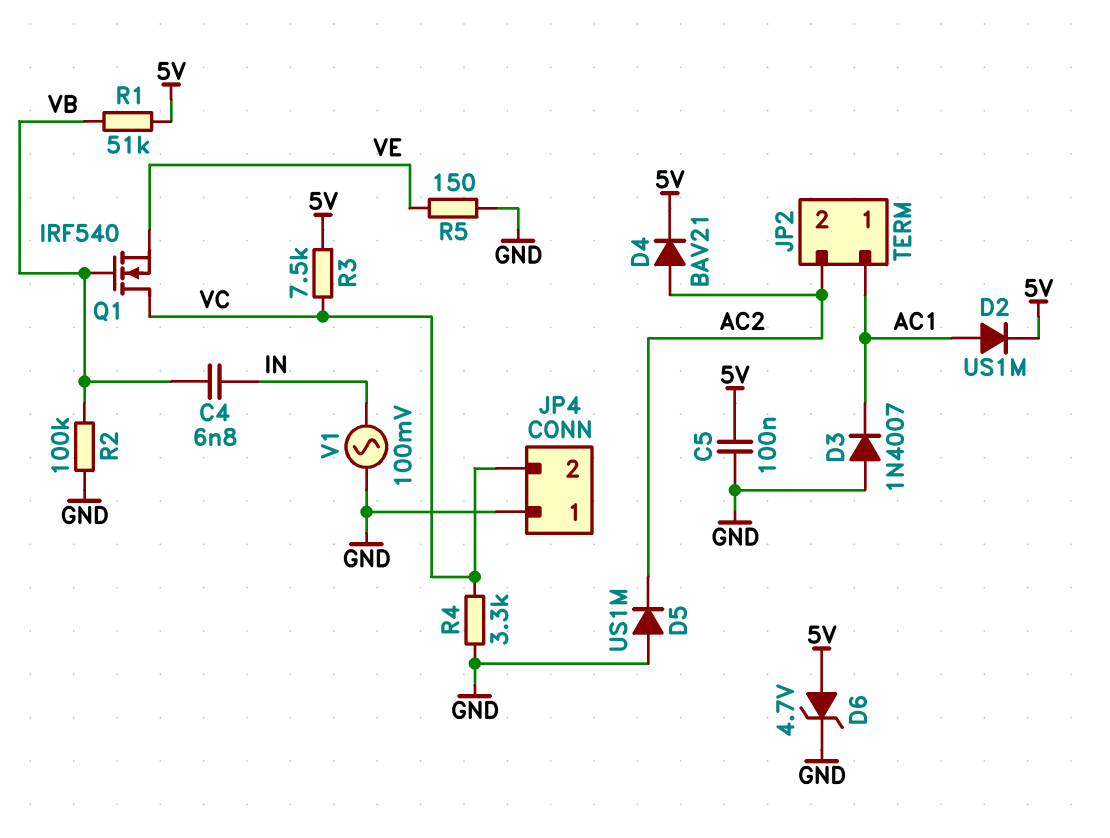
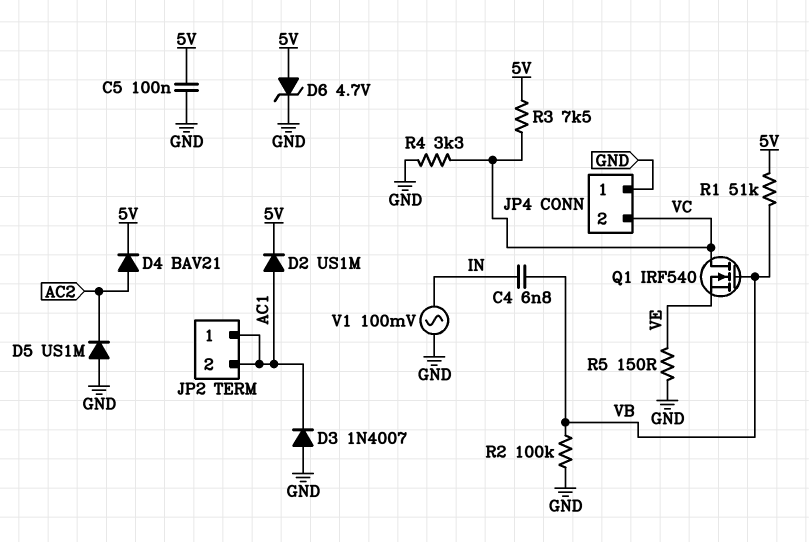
JP2 pin 2: AC2 -> AC1

